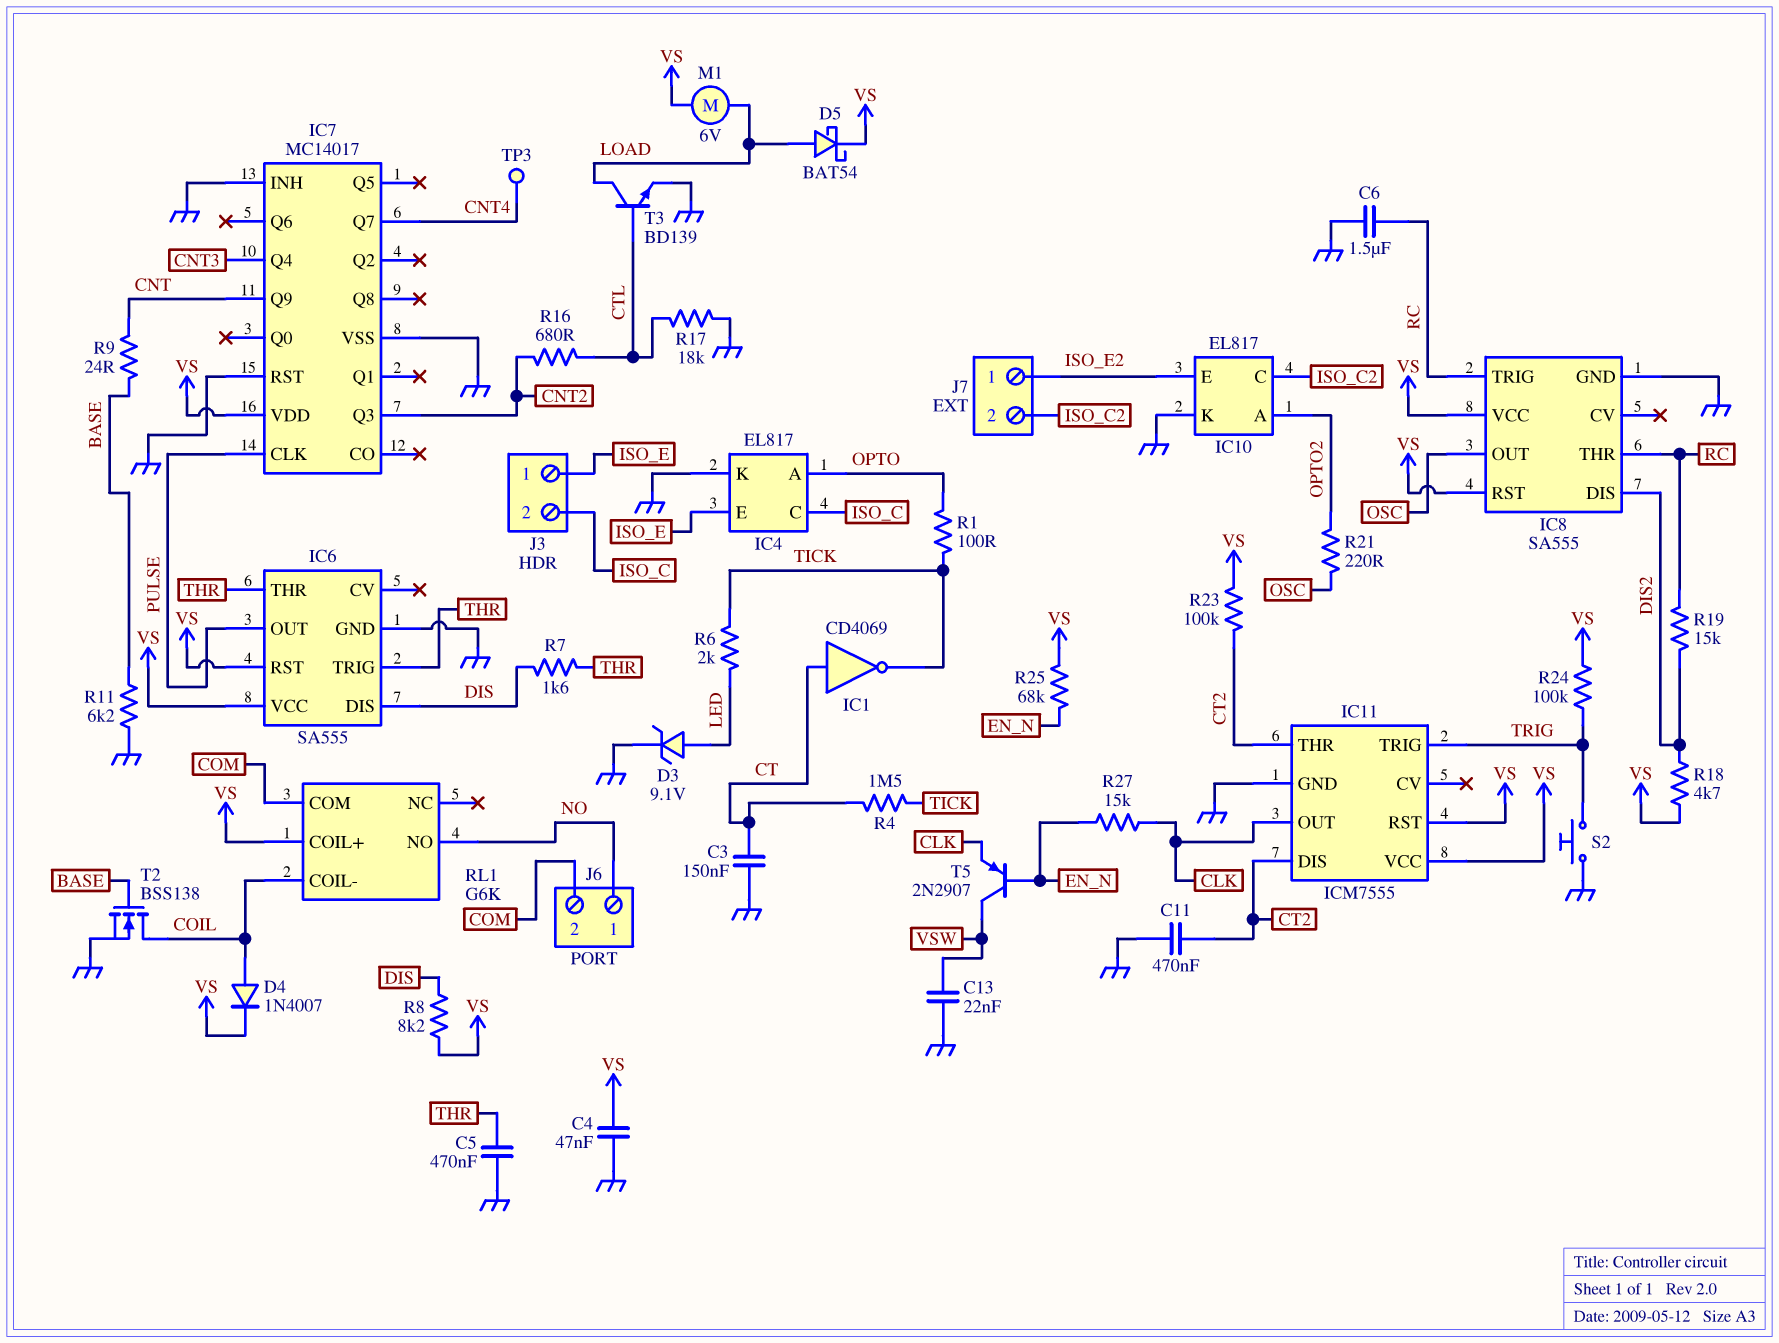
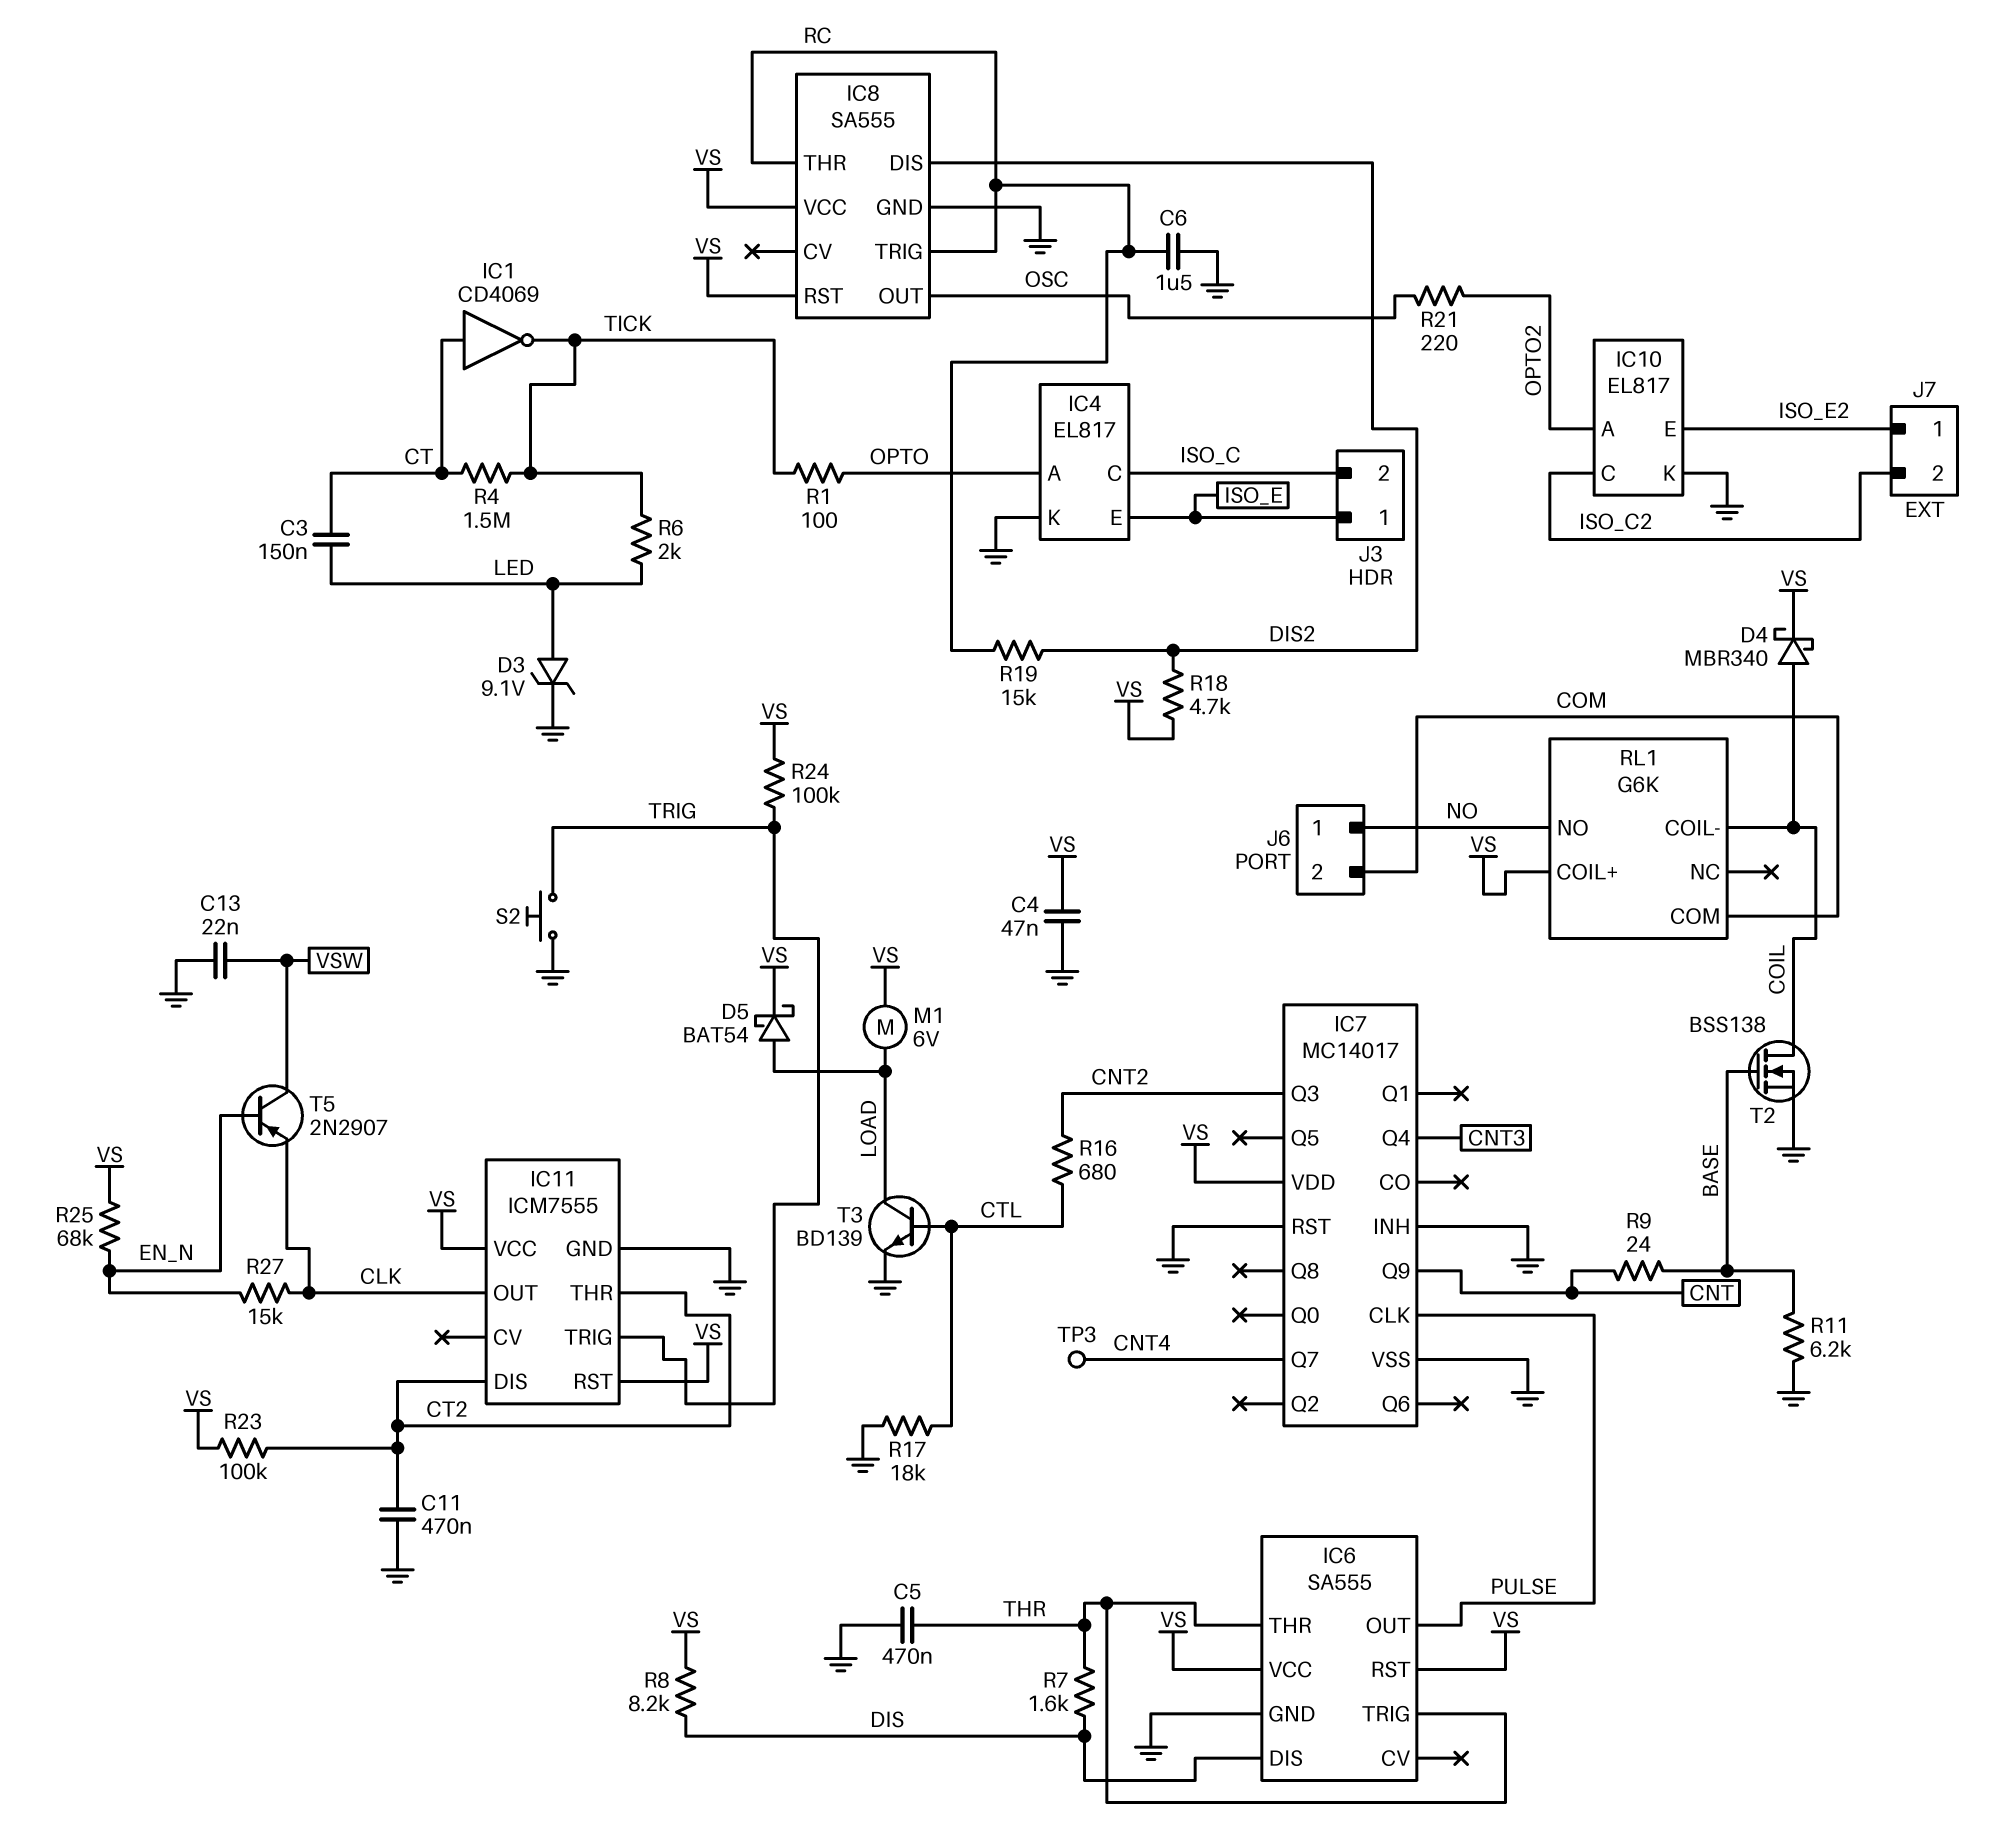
C3: 150nF (CT, GND) -> 150nF (CT, LED)
D4: diode 1N4007 (A COIL, K VS) -> schottky MBR340 (A COIL, K VS)

